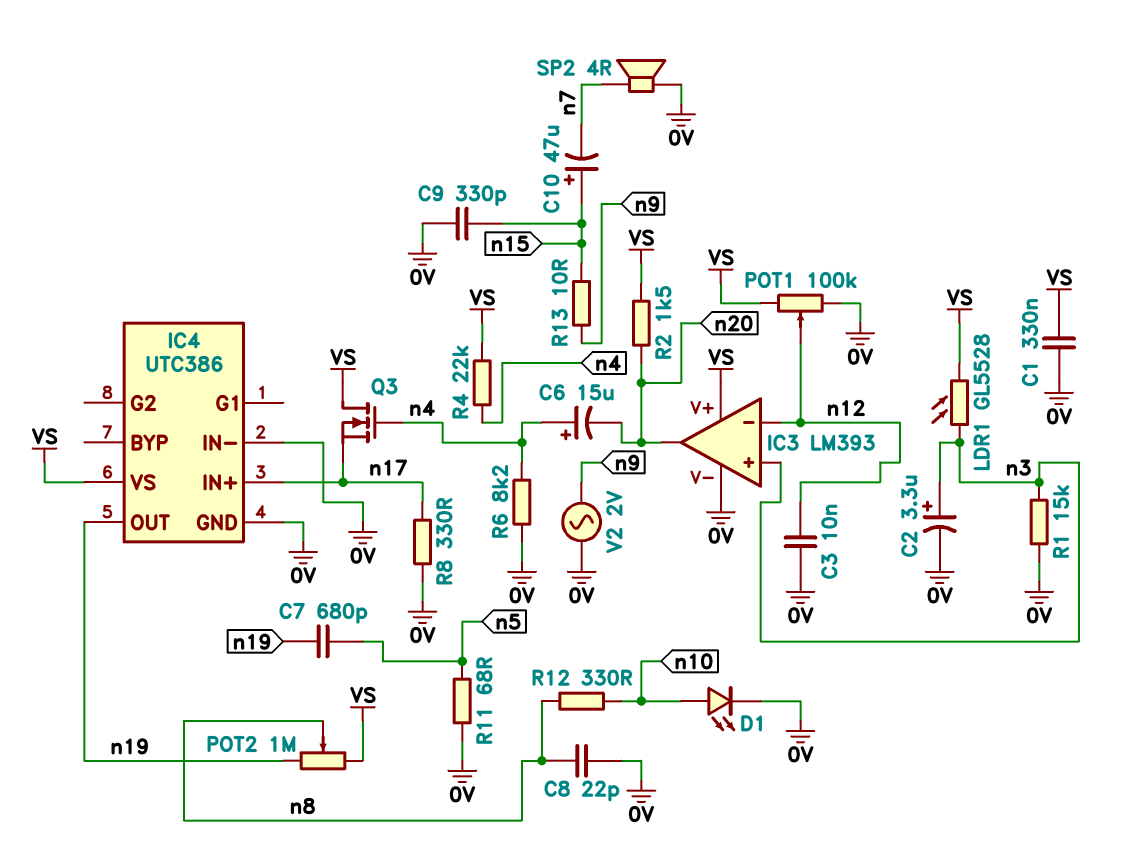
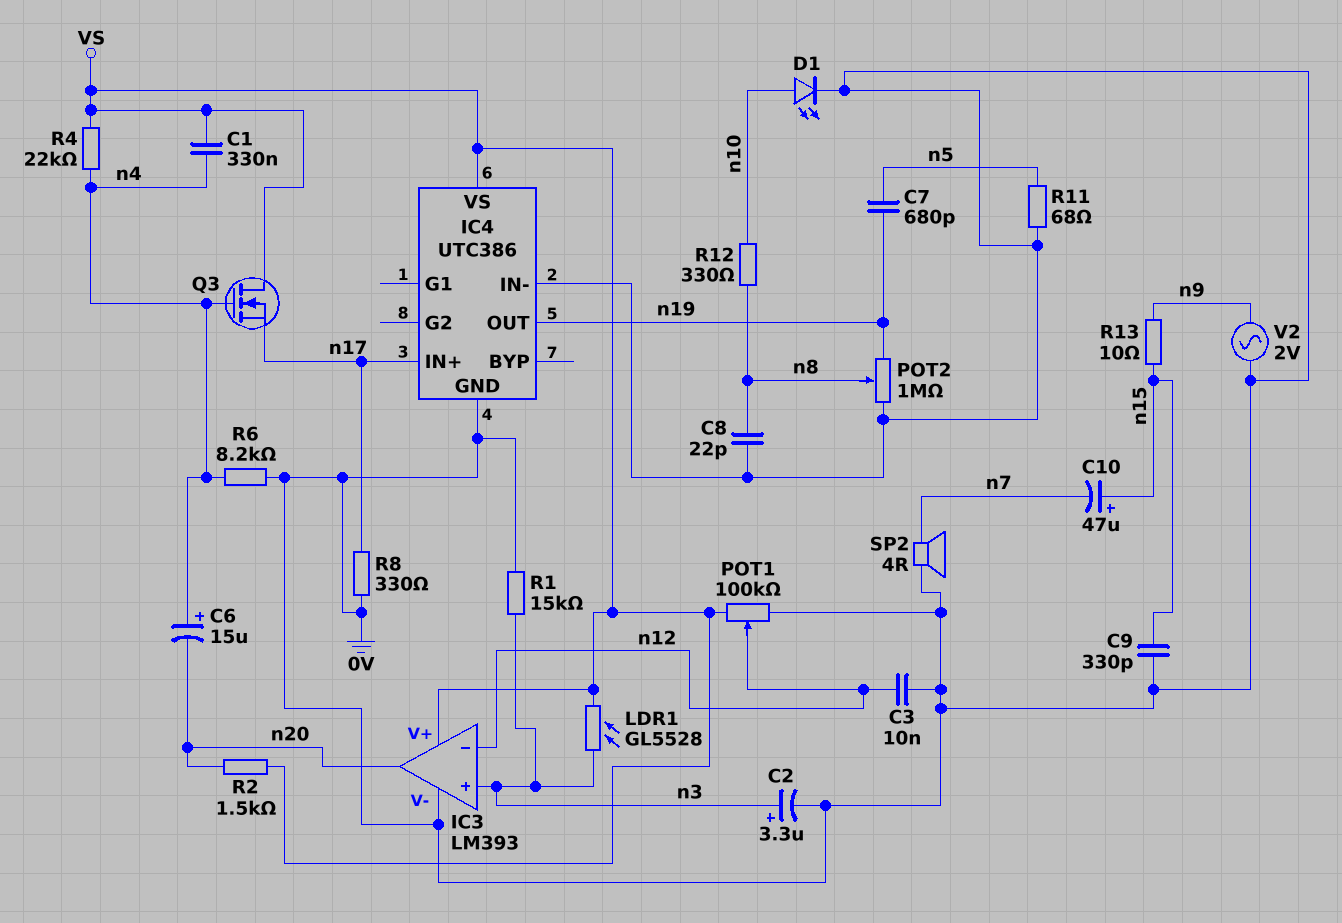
C1: 330nF (0V, VS) -> 330nF (VS, n4)
POT2: 1M (VS, n19, wiper n8) -> 1M (0V, n19, wiper n8)

